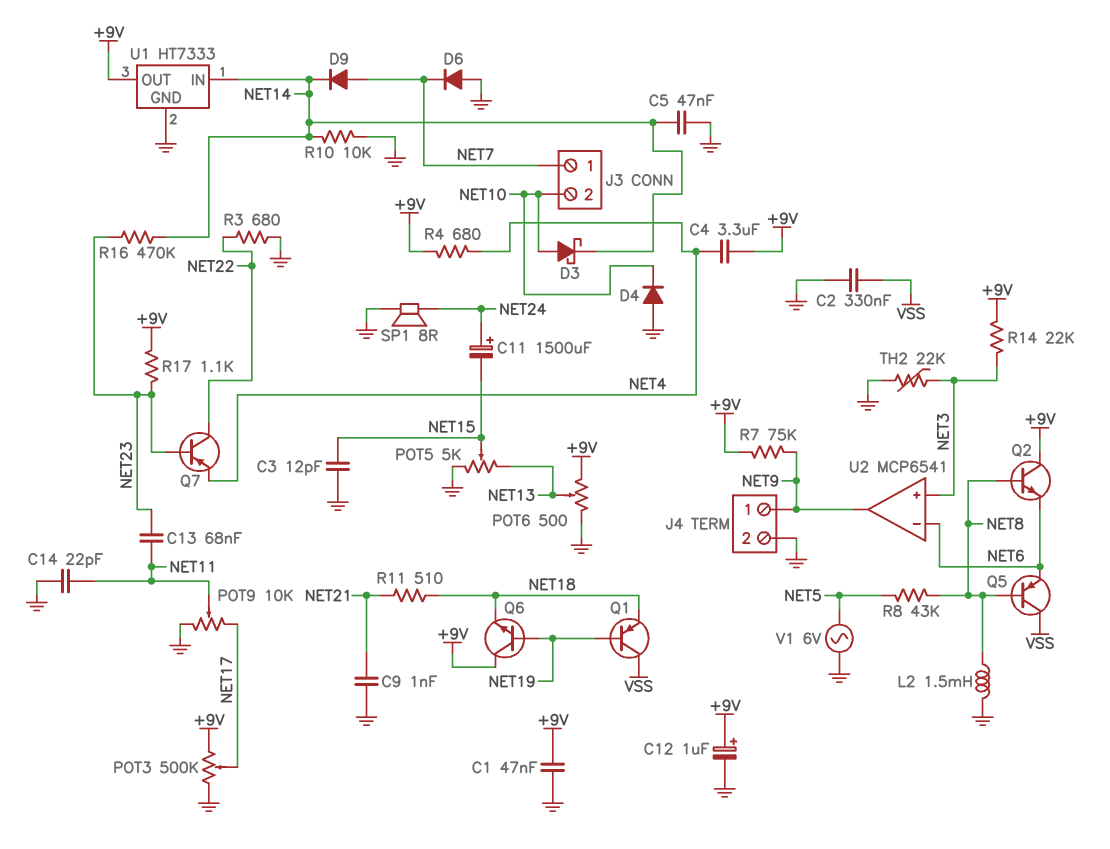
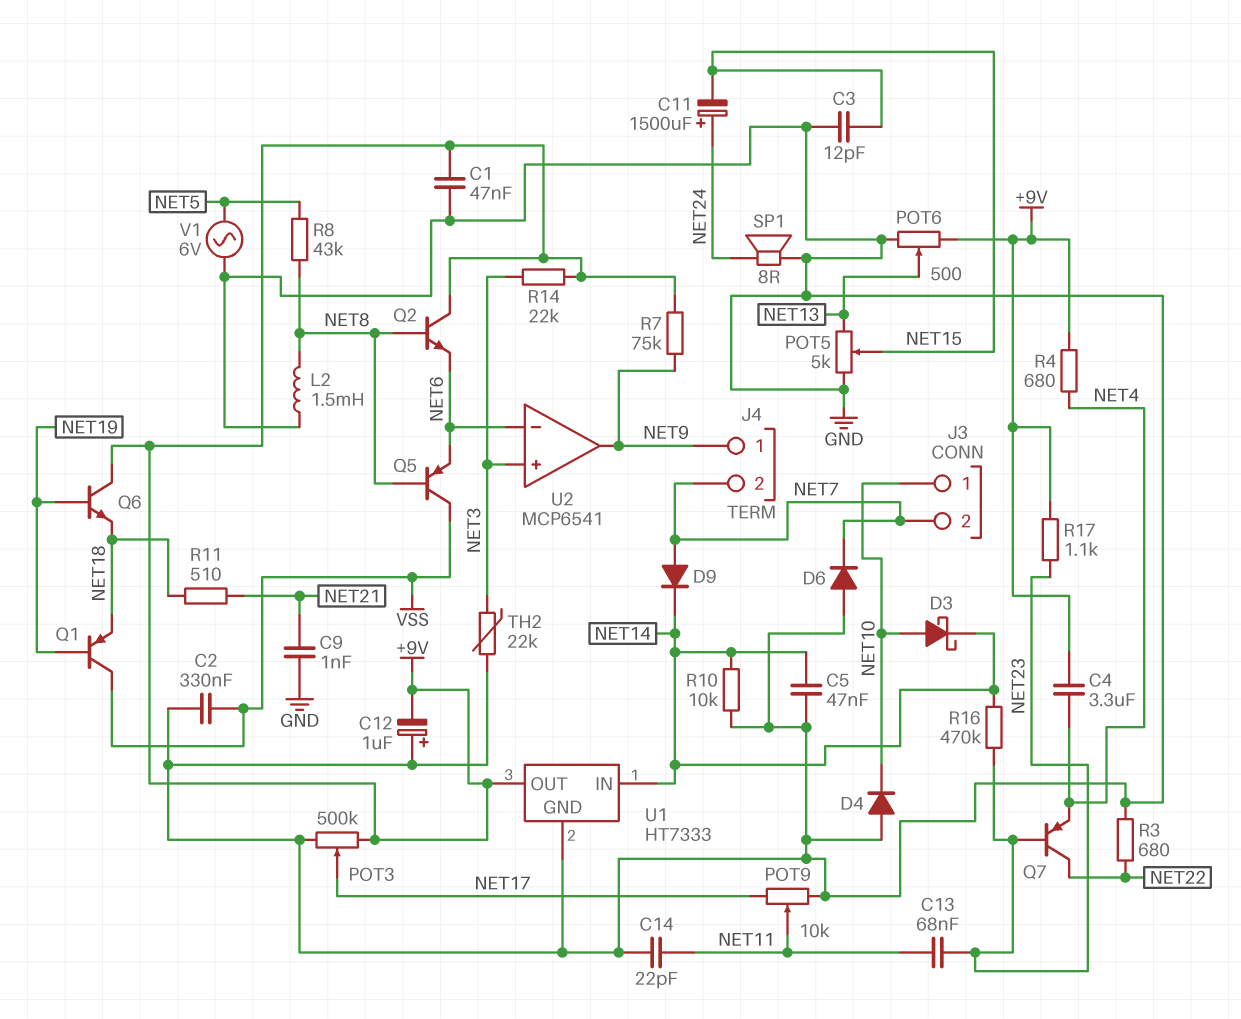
C12: 1uF (plus +9V, minus GND) -> 1uF (plus GND, minus +9V)
J3 pin 1: NET7 -> NET10
J3 pin 2: NET10 -> NET7
J4 pin 2: GND -> NET7

